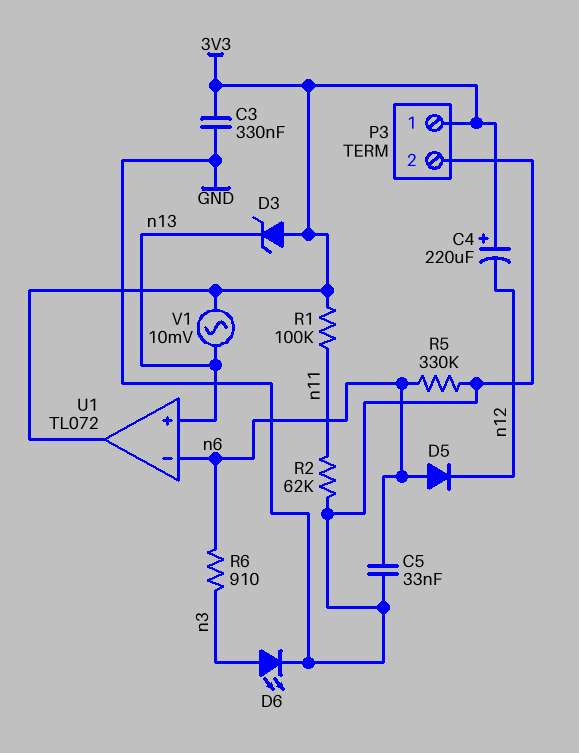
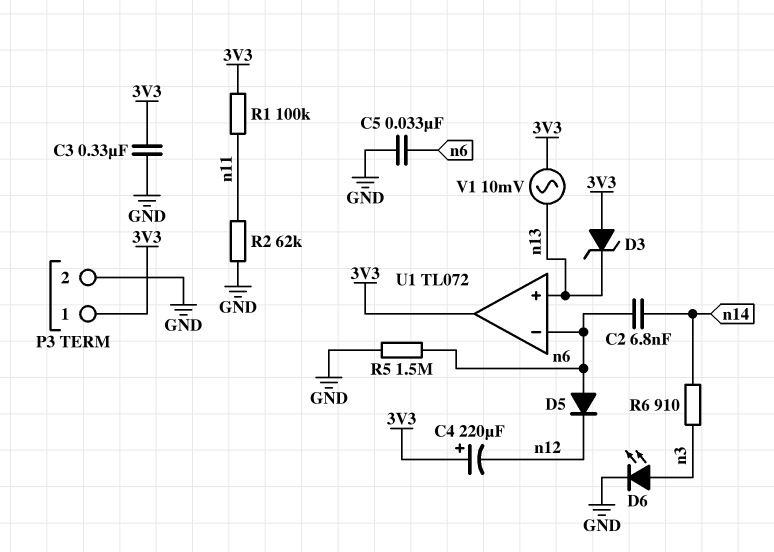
C2: none -> 6.8nF (n6, n14)
R5: 330k (GND, n6) -> 1.5M (GND, n6)
R6: 910 (n3, n6) -> 910 (n3, n14)

